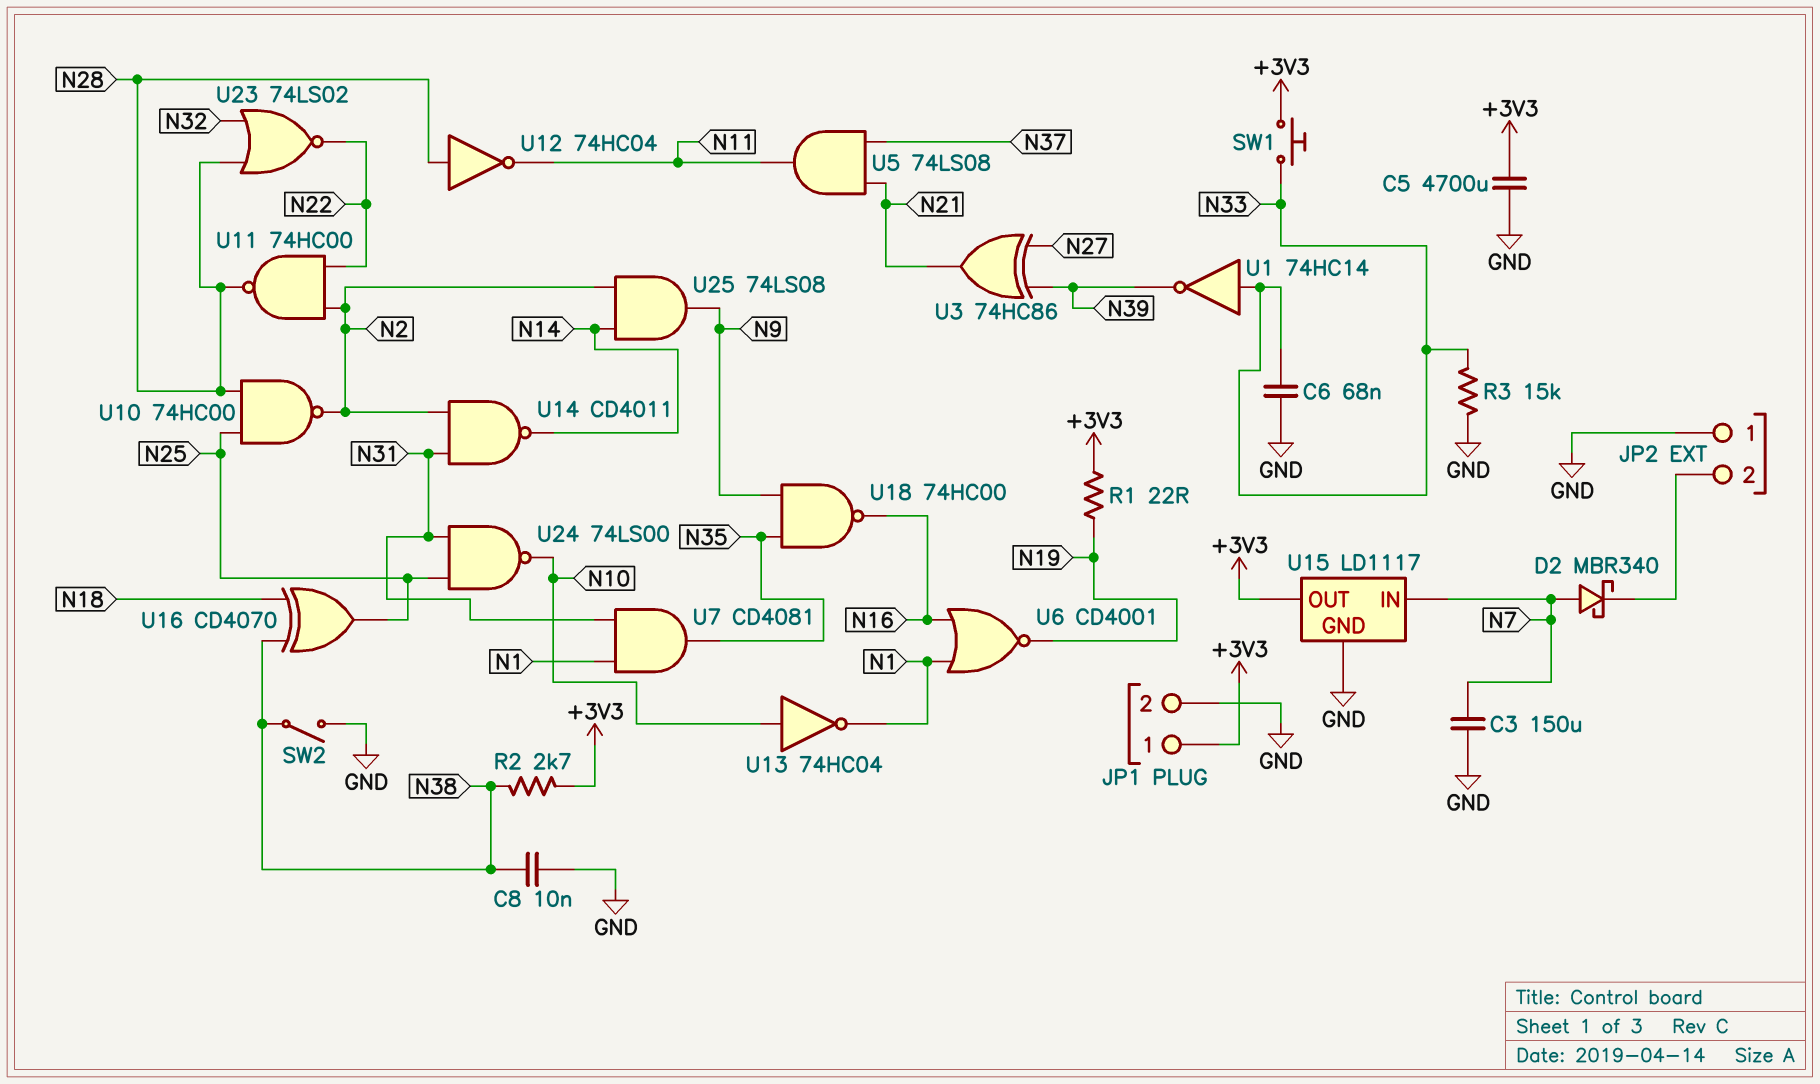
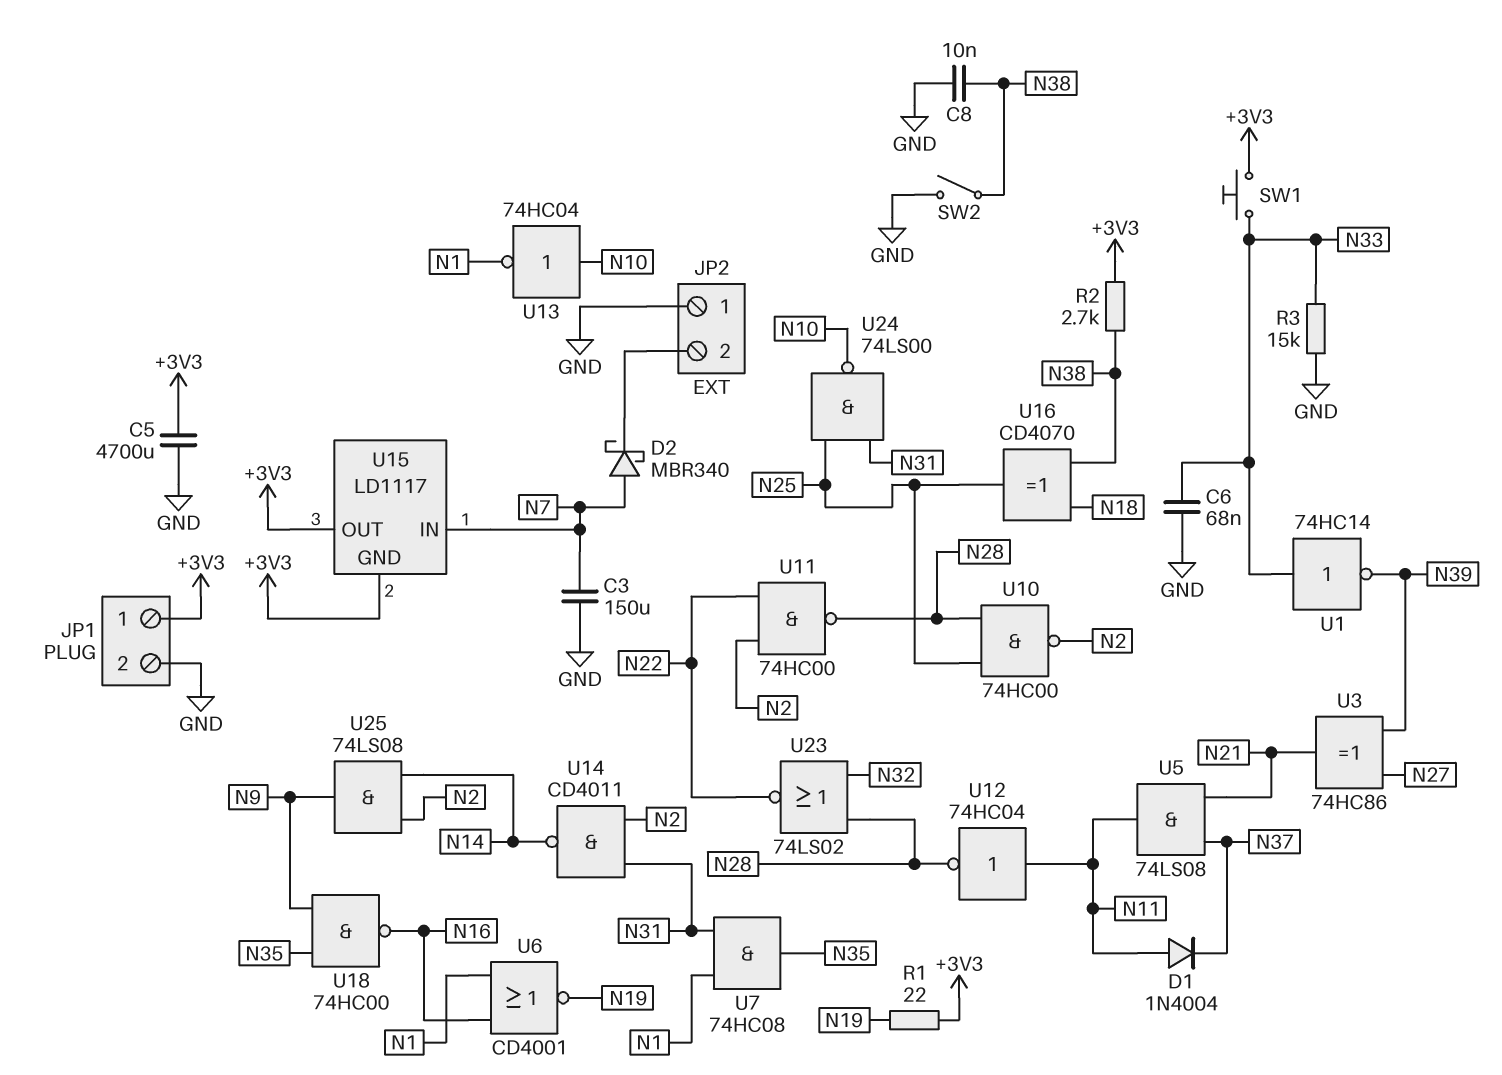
D1: none -> diode 1N4004 (A N11, K N37)
U7: AND CD4081 (in N1, in N31, out N35) -> AND 74HC08 (in N1, in N31, out N35)
U12: NOT 74HC04 (in N28, out N11) -> NOT 74HC04 (in N11, out N28)
U15 pin GND: GND -> +3V3

